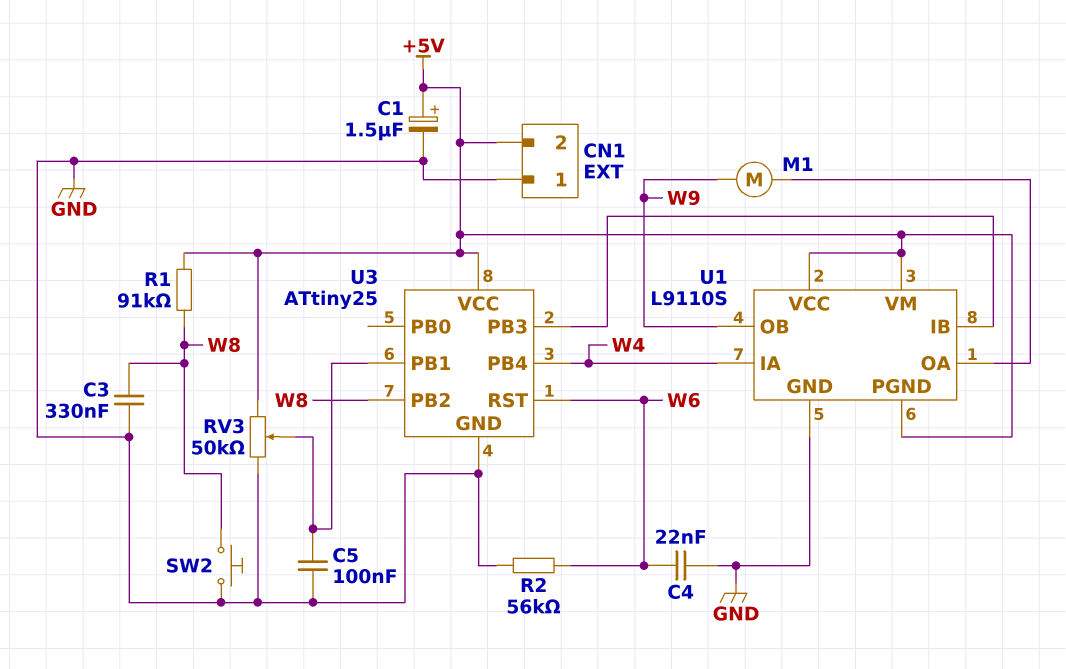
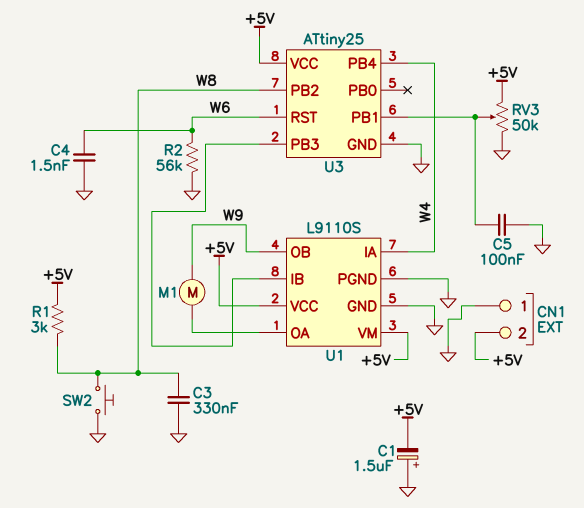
C1: 1.5uF (plus +5V, minus GND) -> 1.5uF (plus GND, minus +5V)
C4: 22nF (GND, W6) -> 1.5nF (GND, W6)
R1: 91k (+5V, W8) -> 3k (+5V, W8)
U1 pin PGND: +5V -> GND

